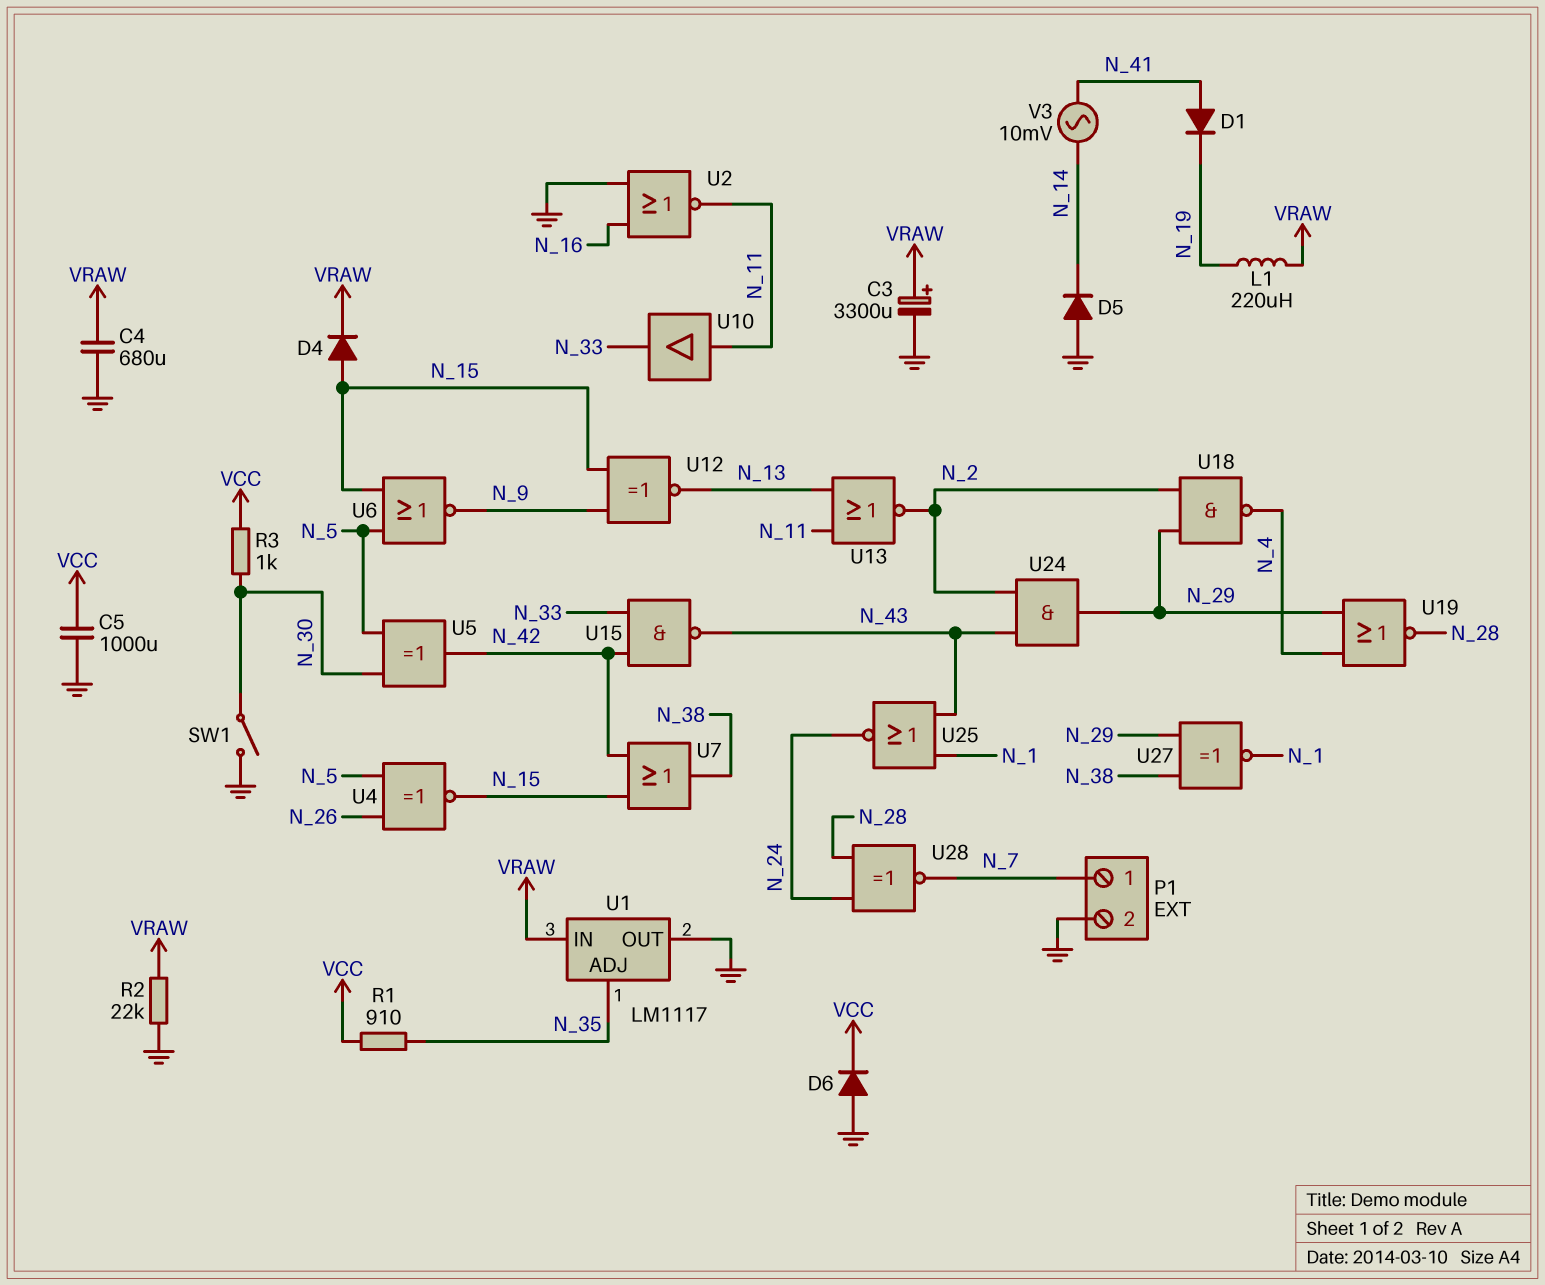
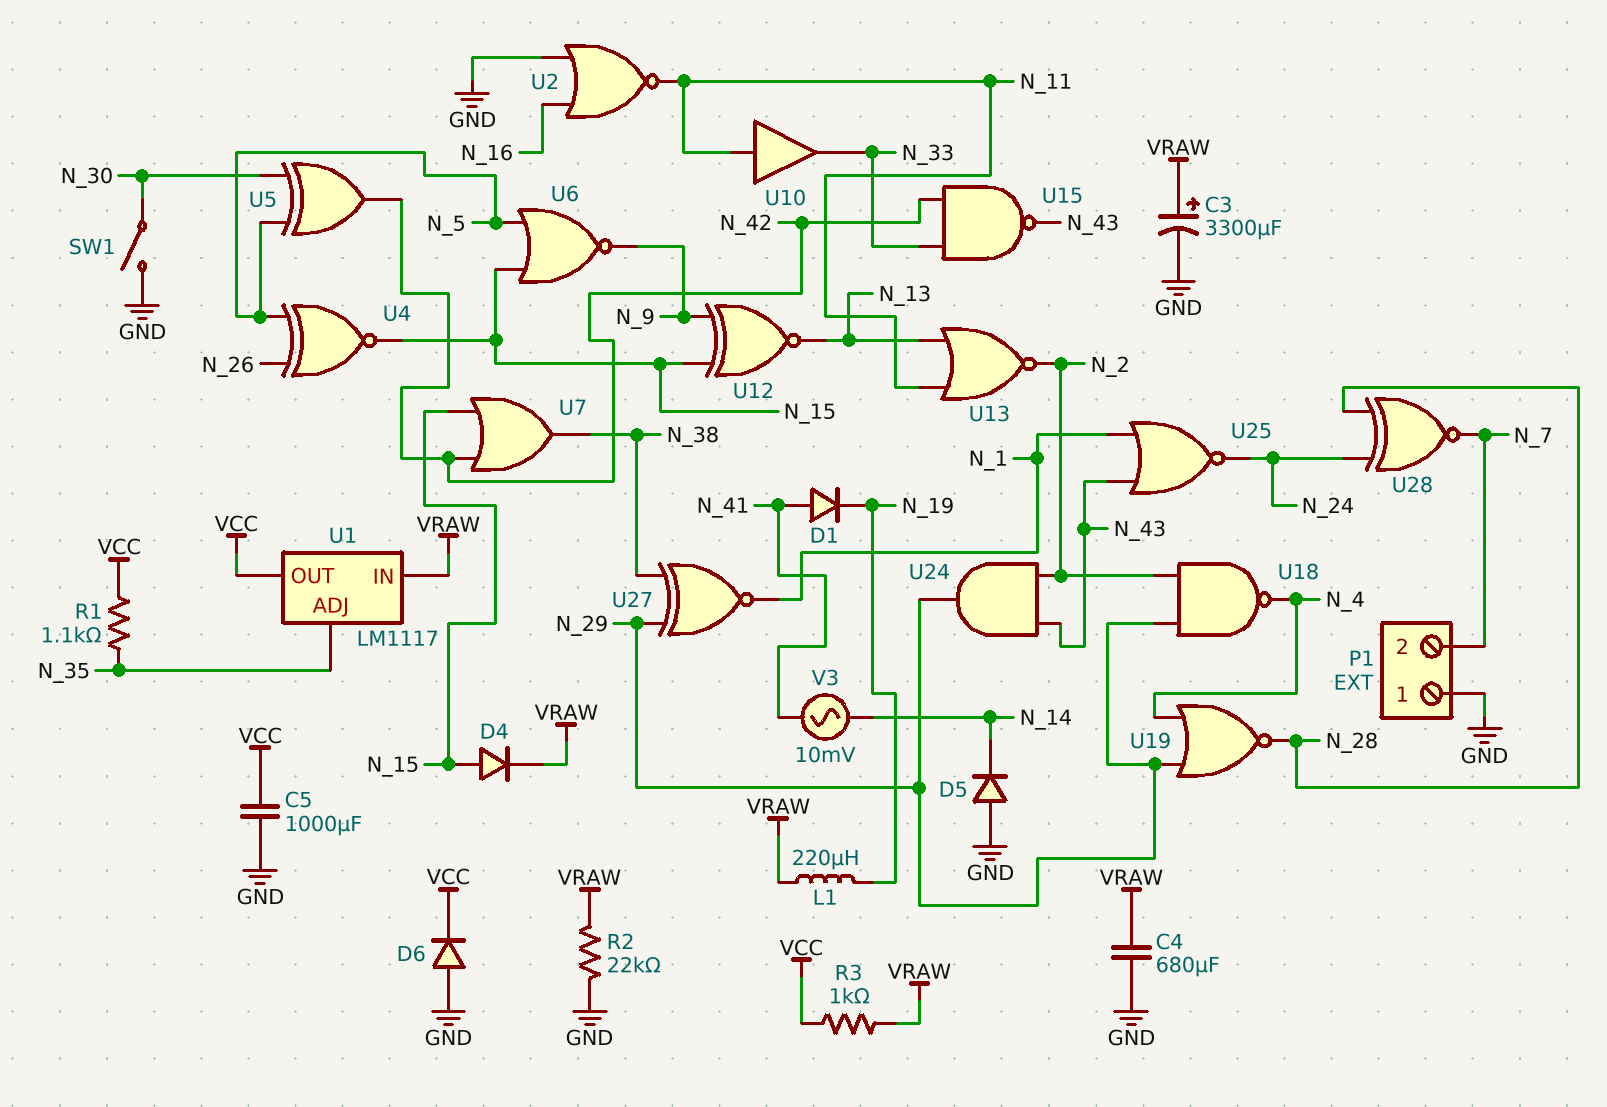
P1 pin 1: N_7 -> GND
P1 pin 2: GND -> N_7
R1: 910 (N_35, VCC) -> 1.1k (N_35, VCC)
R3: 1k (N_30, VCC) -> 1k (VCC, VRAW)
U1 pin OUT: GND -> VCC

